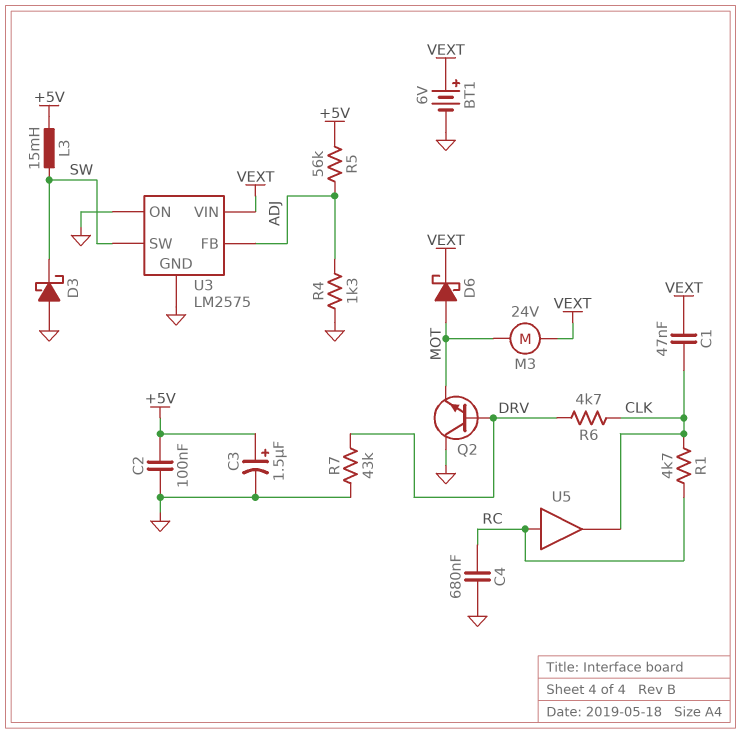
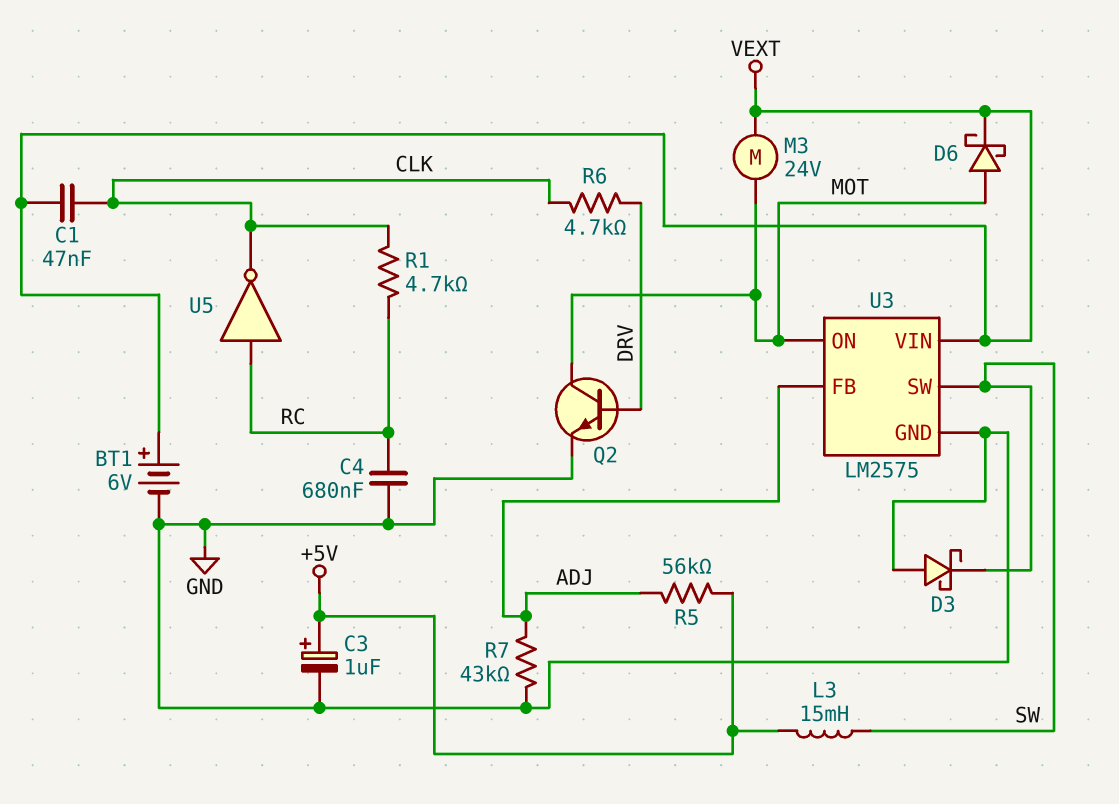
C2: 100nF (+5V, GND) -> none
C3: 1.5uF (plus +5V, minus GND) -> 1uF (plus +5V, minus GND)
Q2: NPN (B DRV, C GND, E MOT) -> NPN (B DRV, C MOT, E GND)
R4: 1.3k (ADJ, GND) -> none
R7: 43k (DRV, GND) -> 43k (ADJ, GND)
U3 pin ON: GND -> MOT
U5: buffer (in RC, out CLK) -> NOT (in RC, out CLK)

